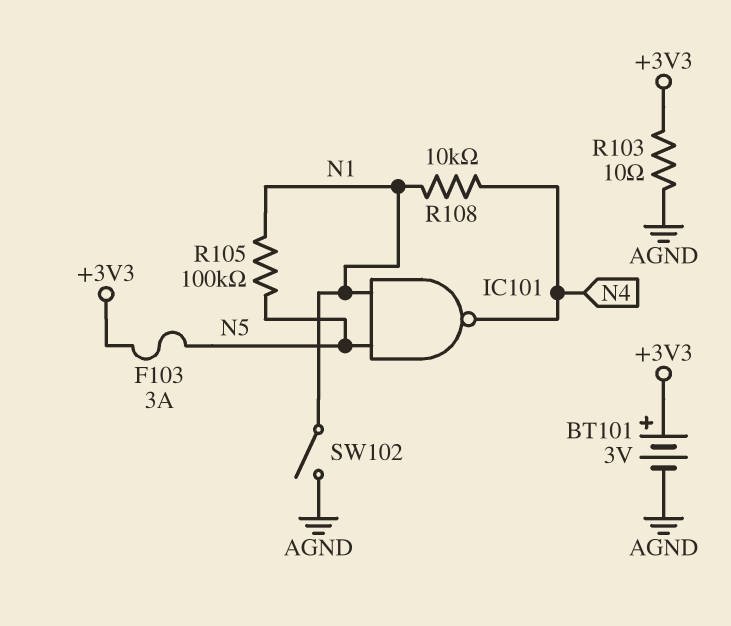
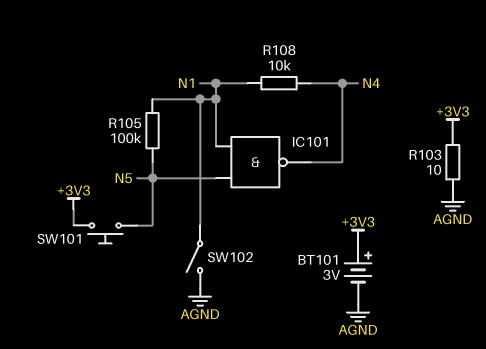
F103: 3A (+3V3, N5) -> none
SW101: none -> button (+3V3, N5)

